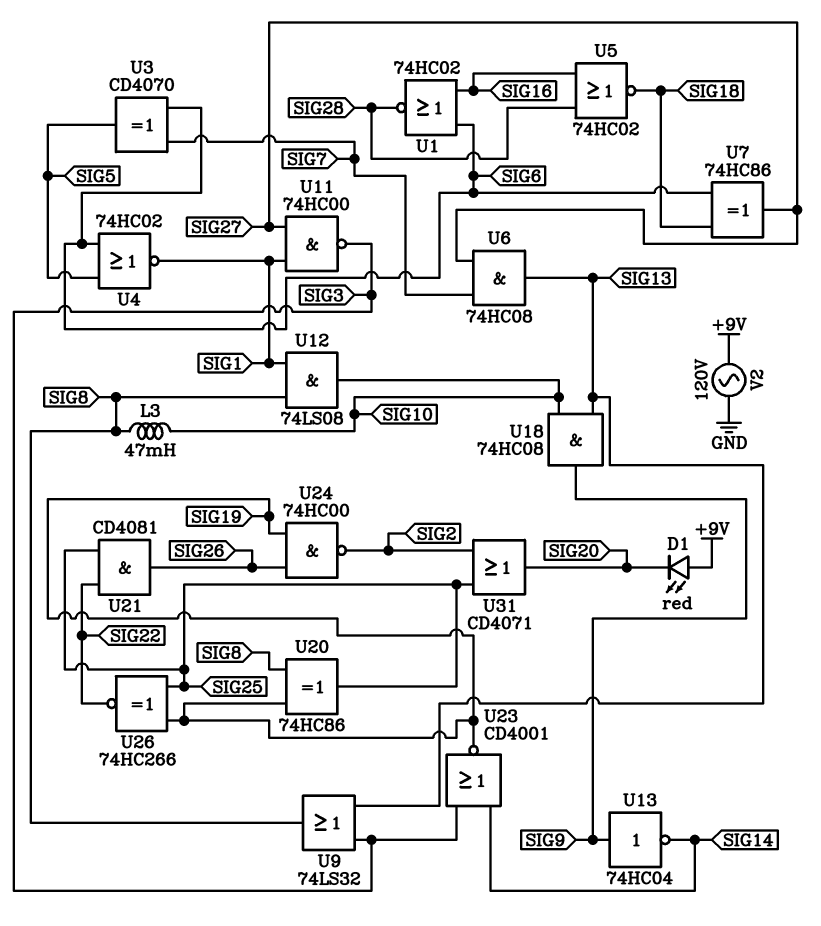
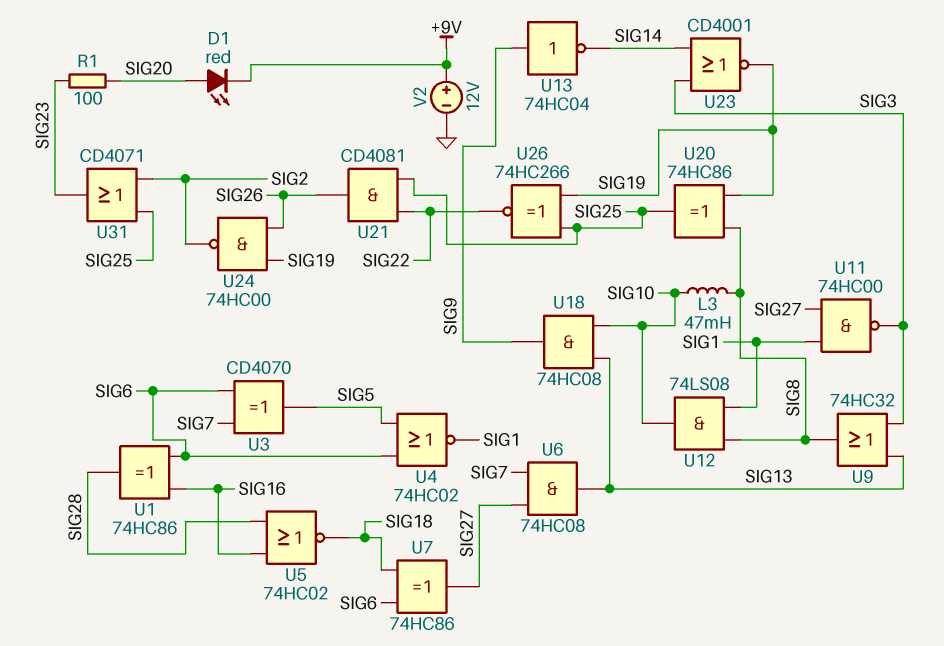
D1: LED red (A +9V, K SIG20) -> LED red (A SIG20, K +9V)
R1: none -> 100 (SIG20, SIG23)
U1: NOR 74HC02 (in SIG6, in SIG16, out SIG28) -> XOR 74HC86 (in SIG6, in SIG16, out SIG28)
U9: OR 74LS32 (in SIG3, in SIG13, out SIG8) -> OR 74HC32 (in SIG3, in SIG13, out SIG8)
U31: OR CD4071 (in SIG2, in SIG25, out SIG20) -> OR CD4071 (in SIG2, in SIG25, out SIG23)
V2: AC 120V (+9V, GND) -> 12V (plus +9V, minus GND)

